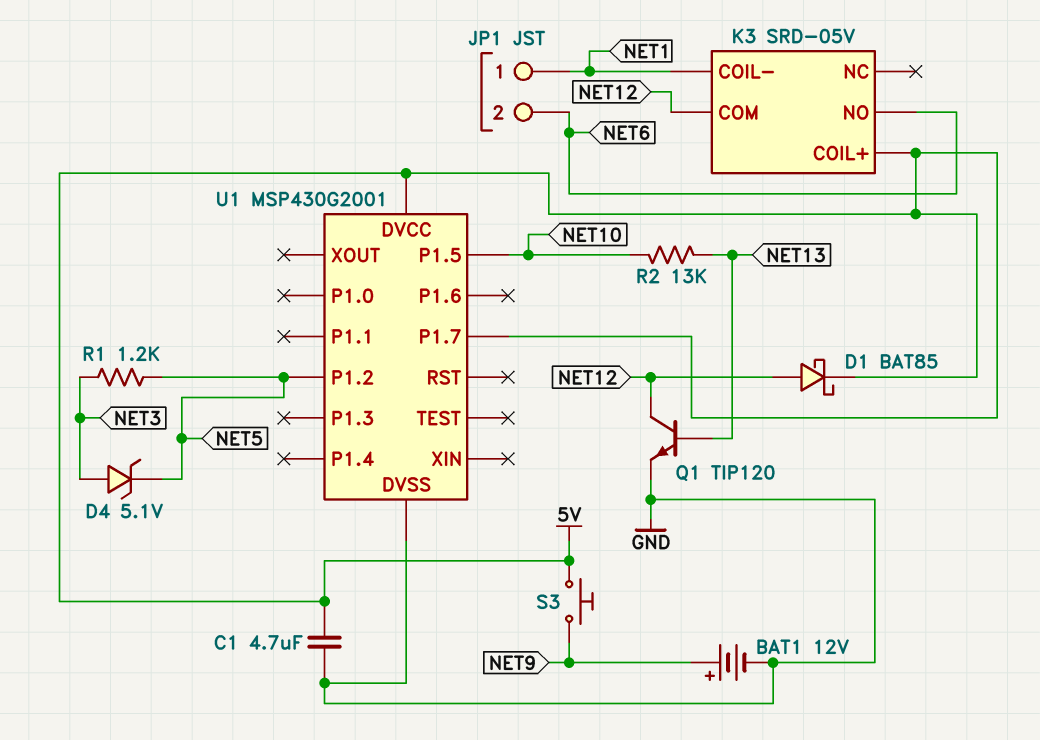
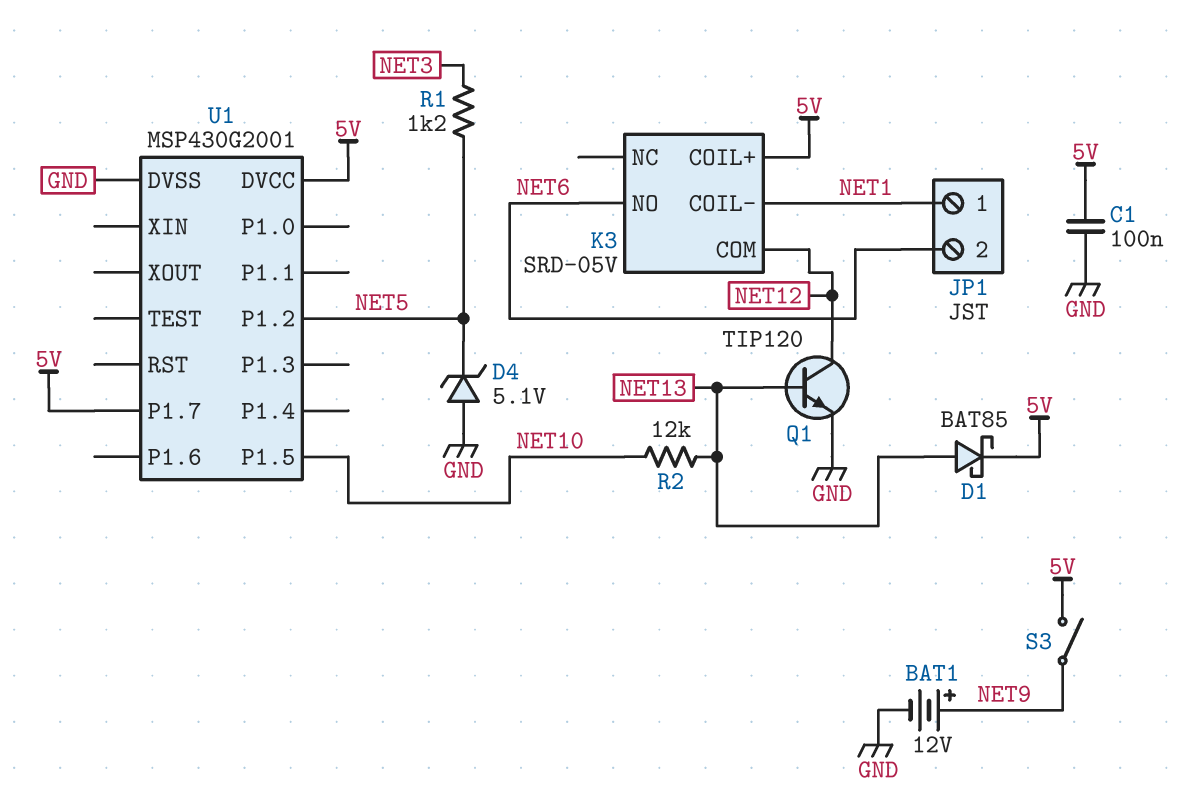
C1: 4.7uF (5V, GND) -> 100nF (5V, GND)
D1: schottky BAT85 (A NET12, K 5V) -> schottky BAT85 (A NET13, K 5V)
D4: zener 5.1V (A NET3, K NET5) -> zener 5.1V (A GND, K NET5)
R2: 13k (NET10, NET13) -> 12k (NET10, NET13)
S3: button (5V, NET9) -> switch (5V, NET9)

